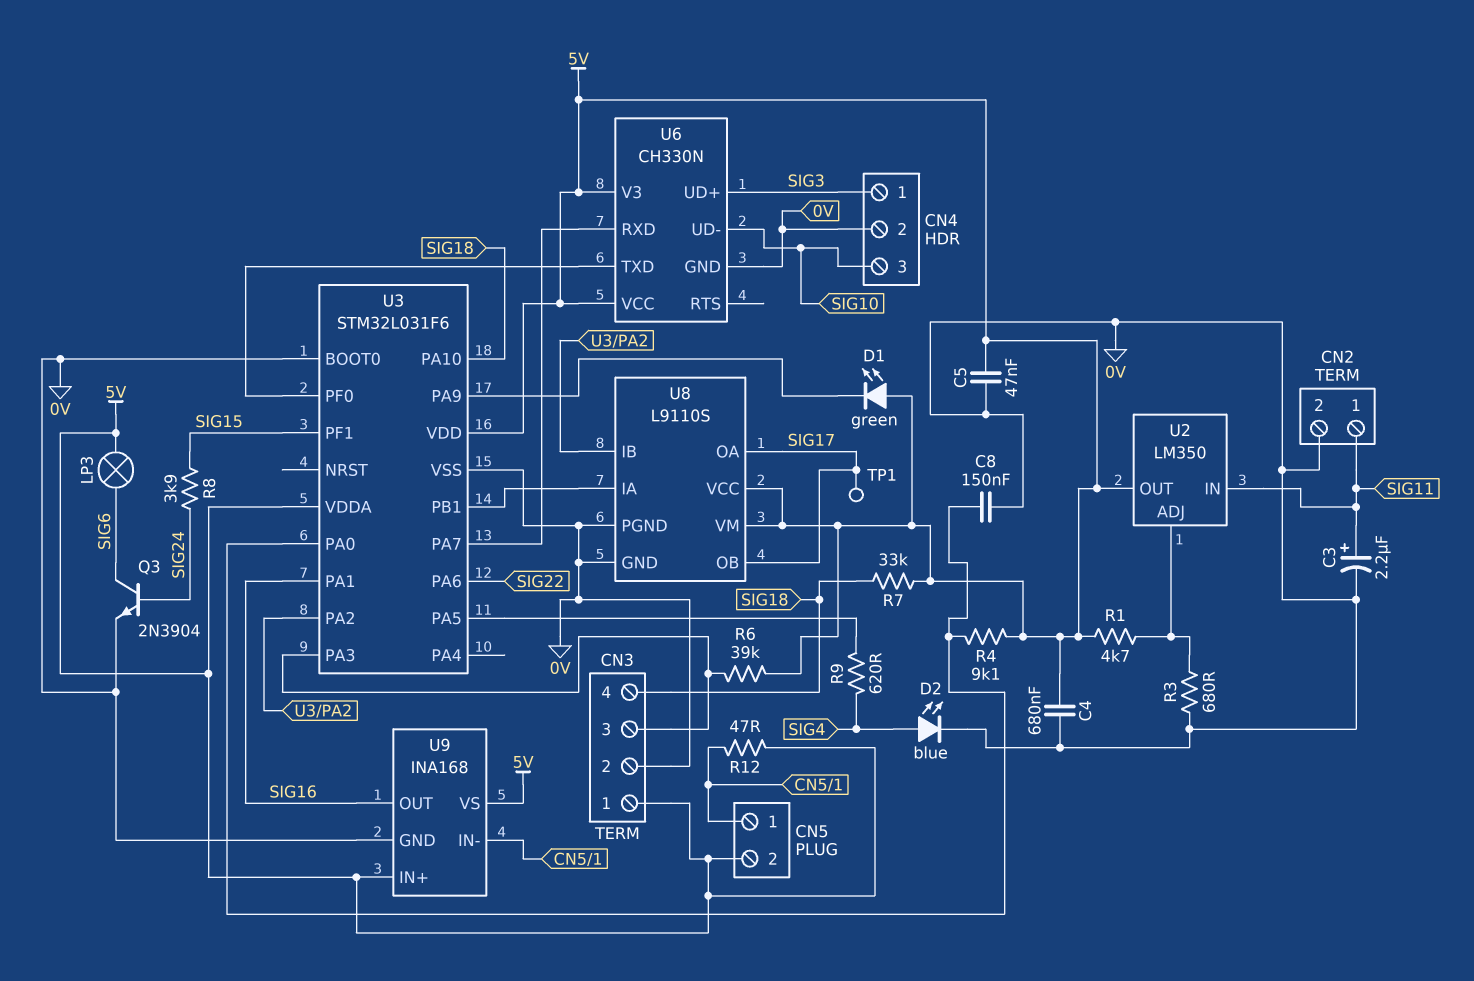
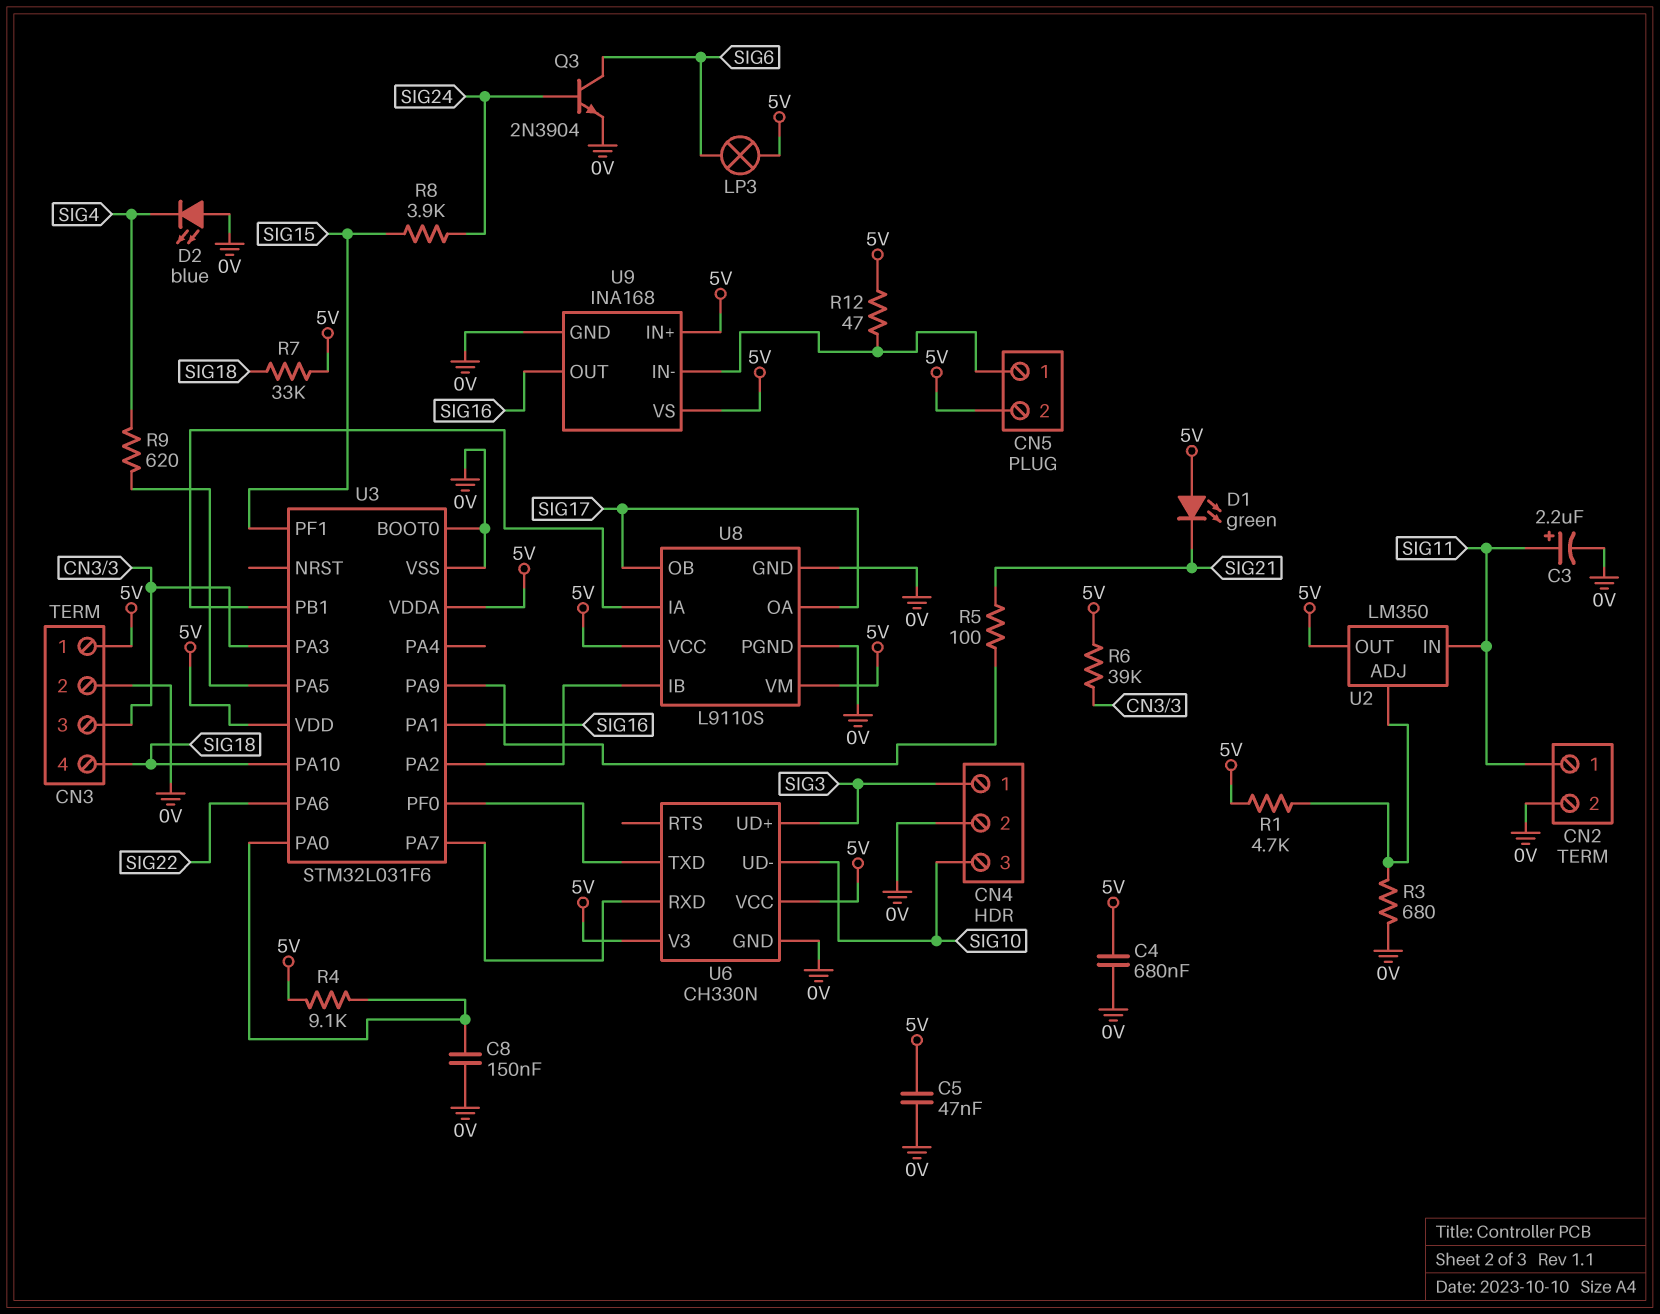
D1: LED green (A 5V, K U3/PA9) -> LED green (A 5V, K SIG21)
D2: LED blue (A SIG4, K 0V) -> LED blue (A 0V, K SIG4)
R5: none -> 100 (SIG21, U3/PA9)
TP1: test point (SIG17) -> none

